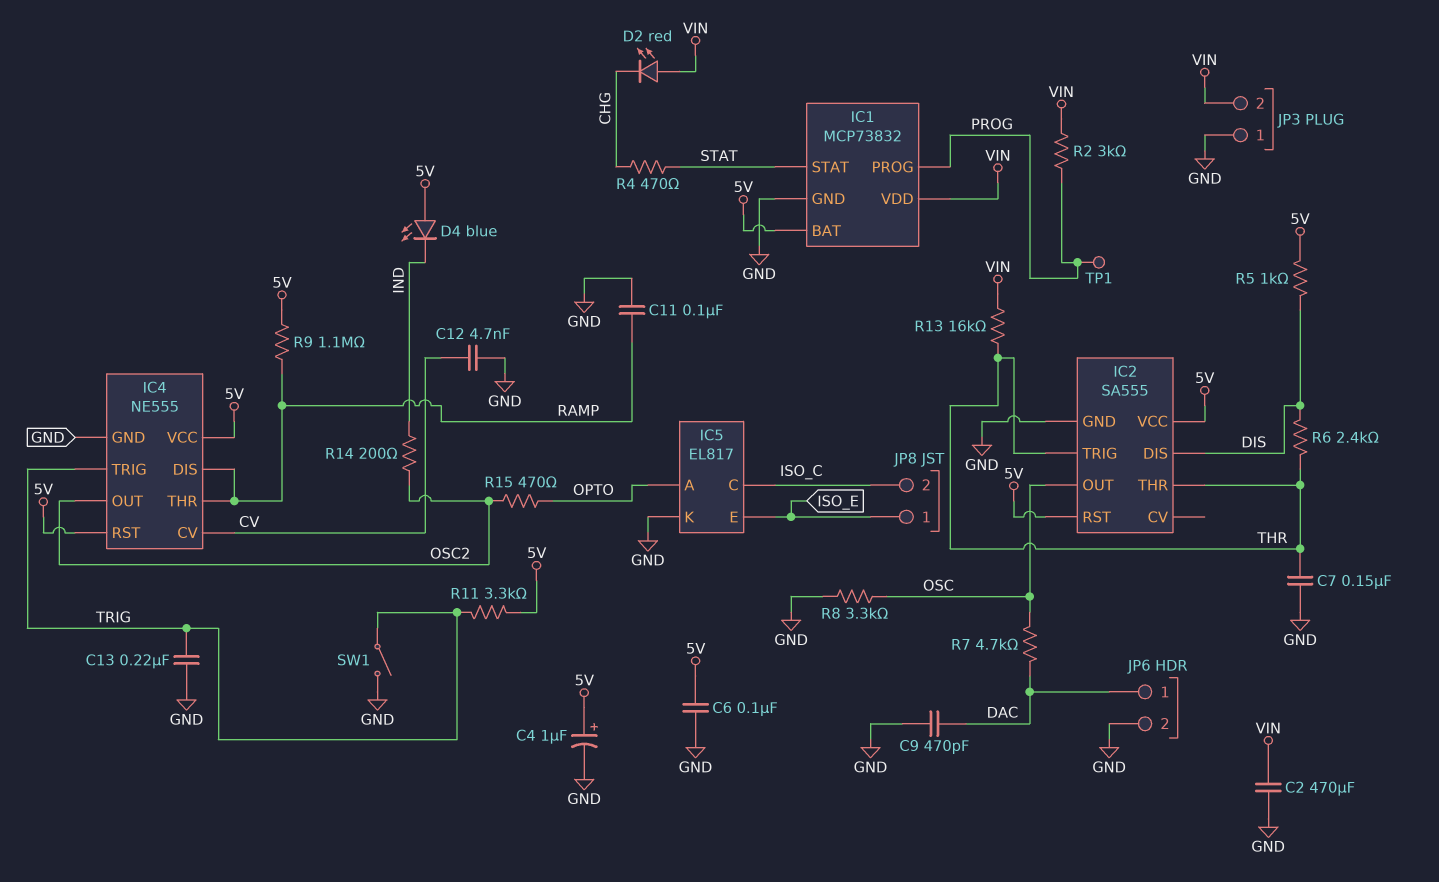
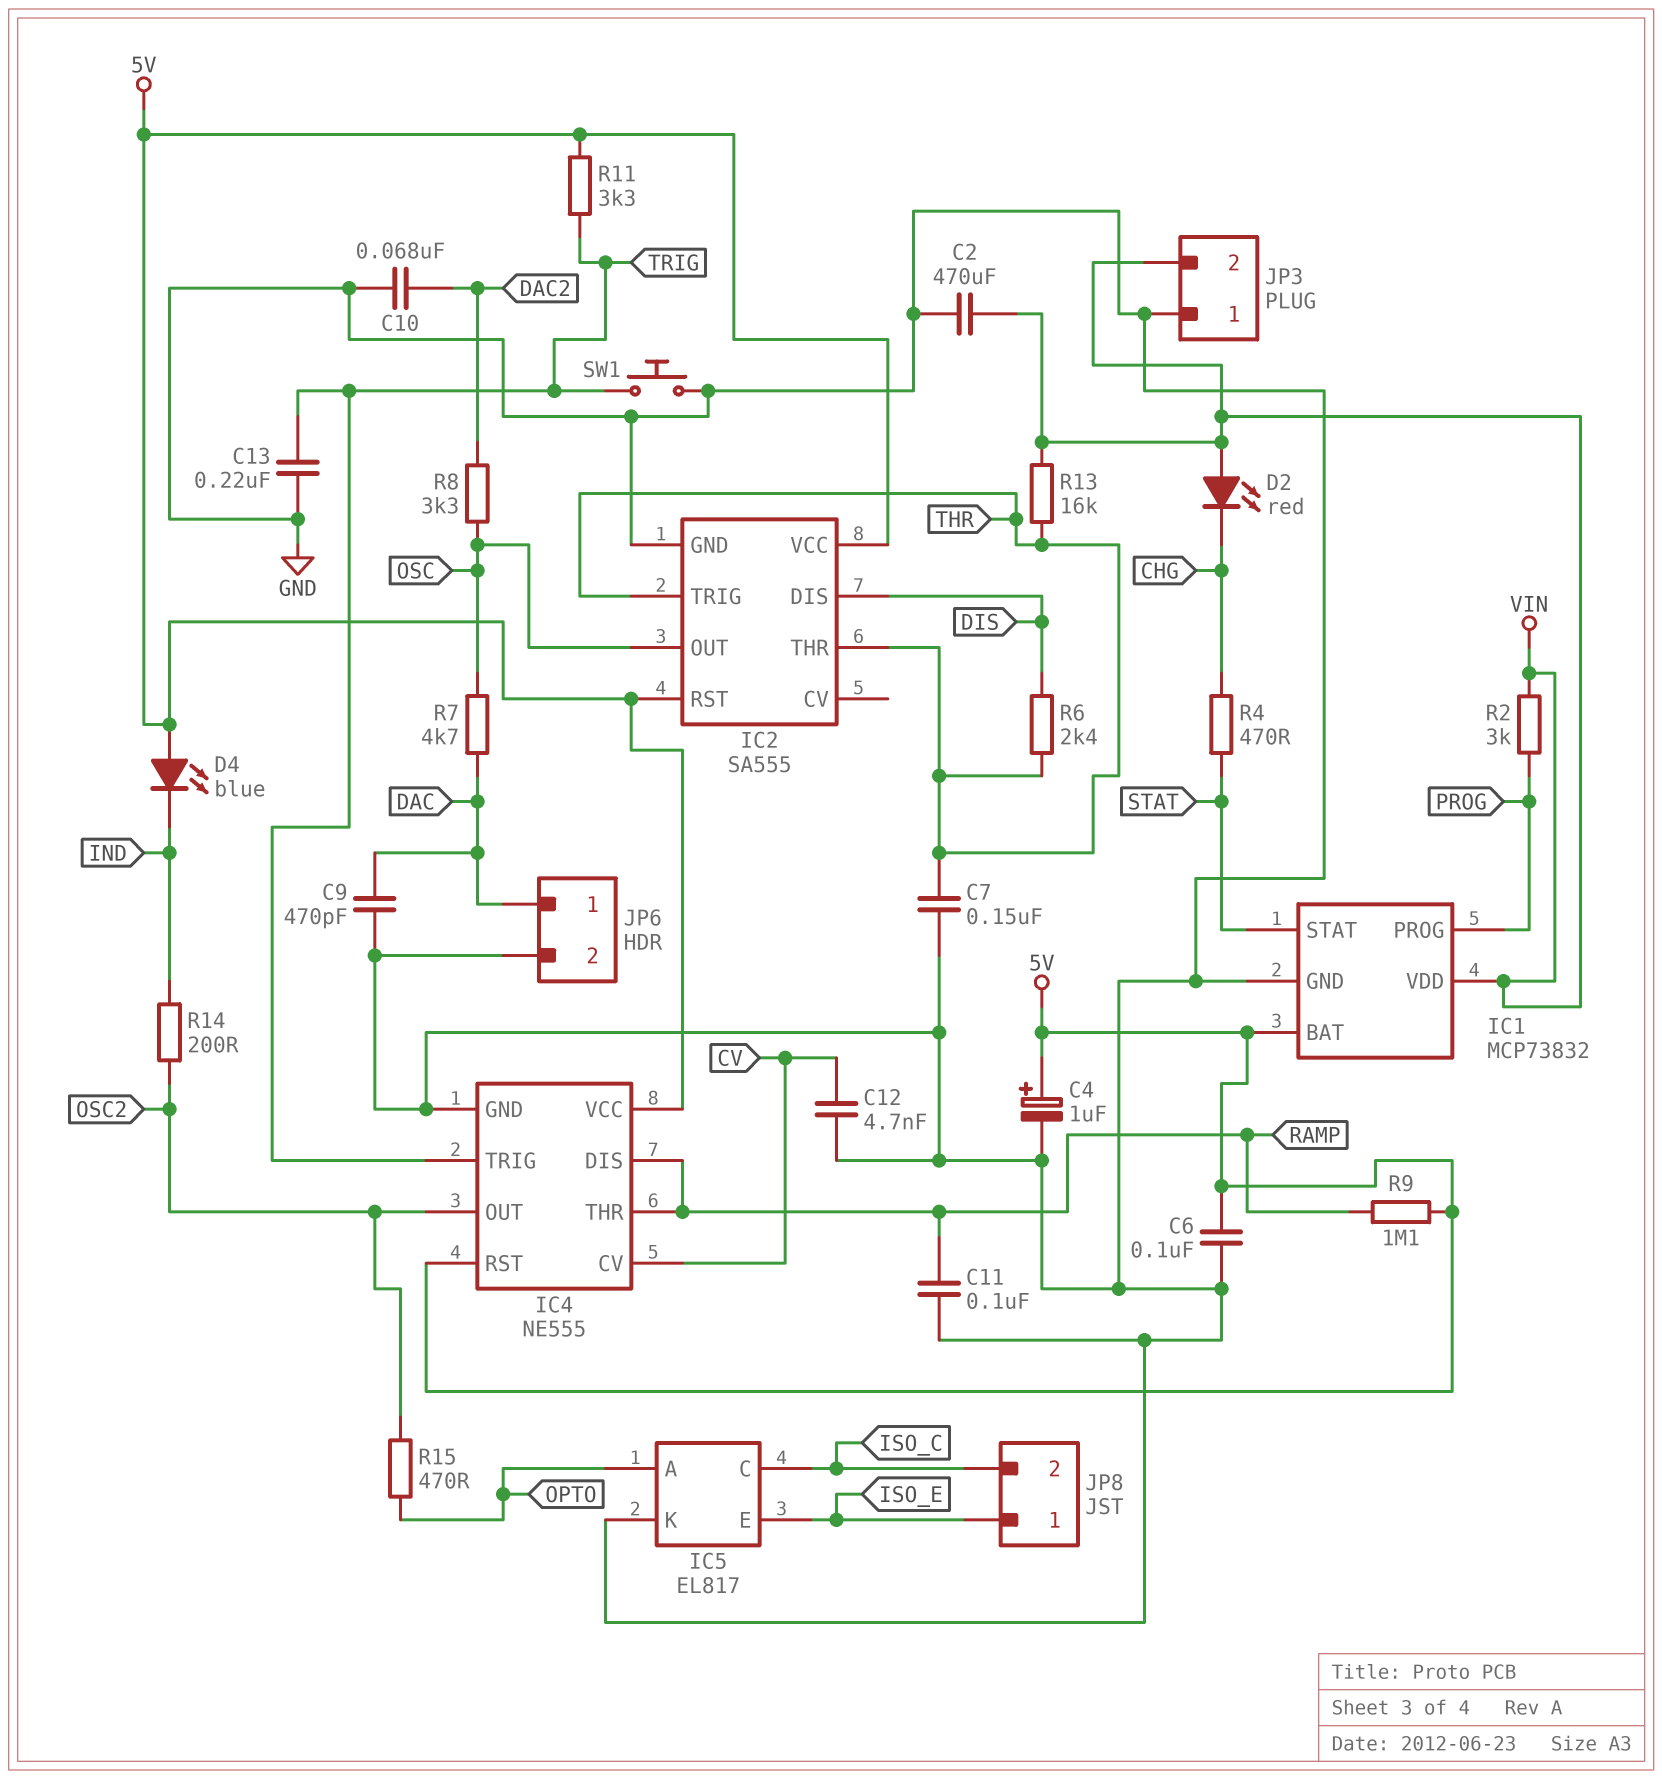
C10: none -> 68nF (DAC2, GND)
R5: 1k (5V, DIS) -> none
R8: 3.3k (GND, OSC) -> 3.3k (DAC2, OSC)
SW1: switch (GND, TRIG) -> button (GND, TRIG)
TP1: test point (PROG) -> none

